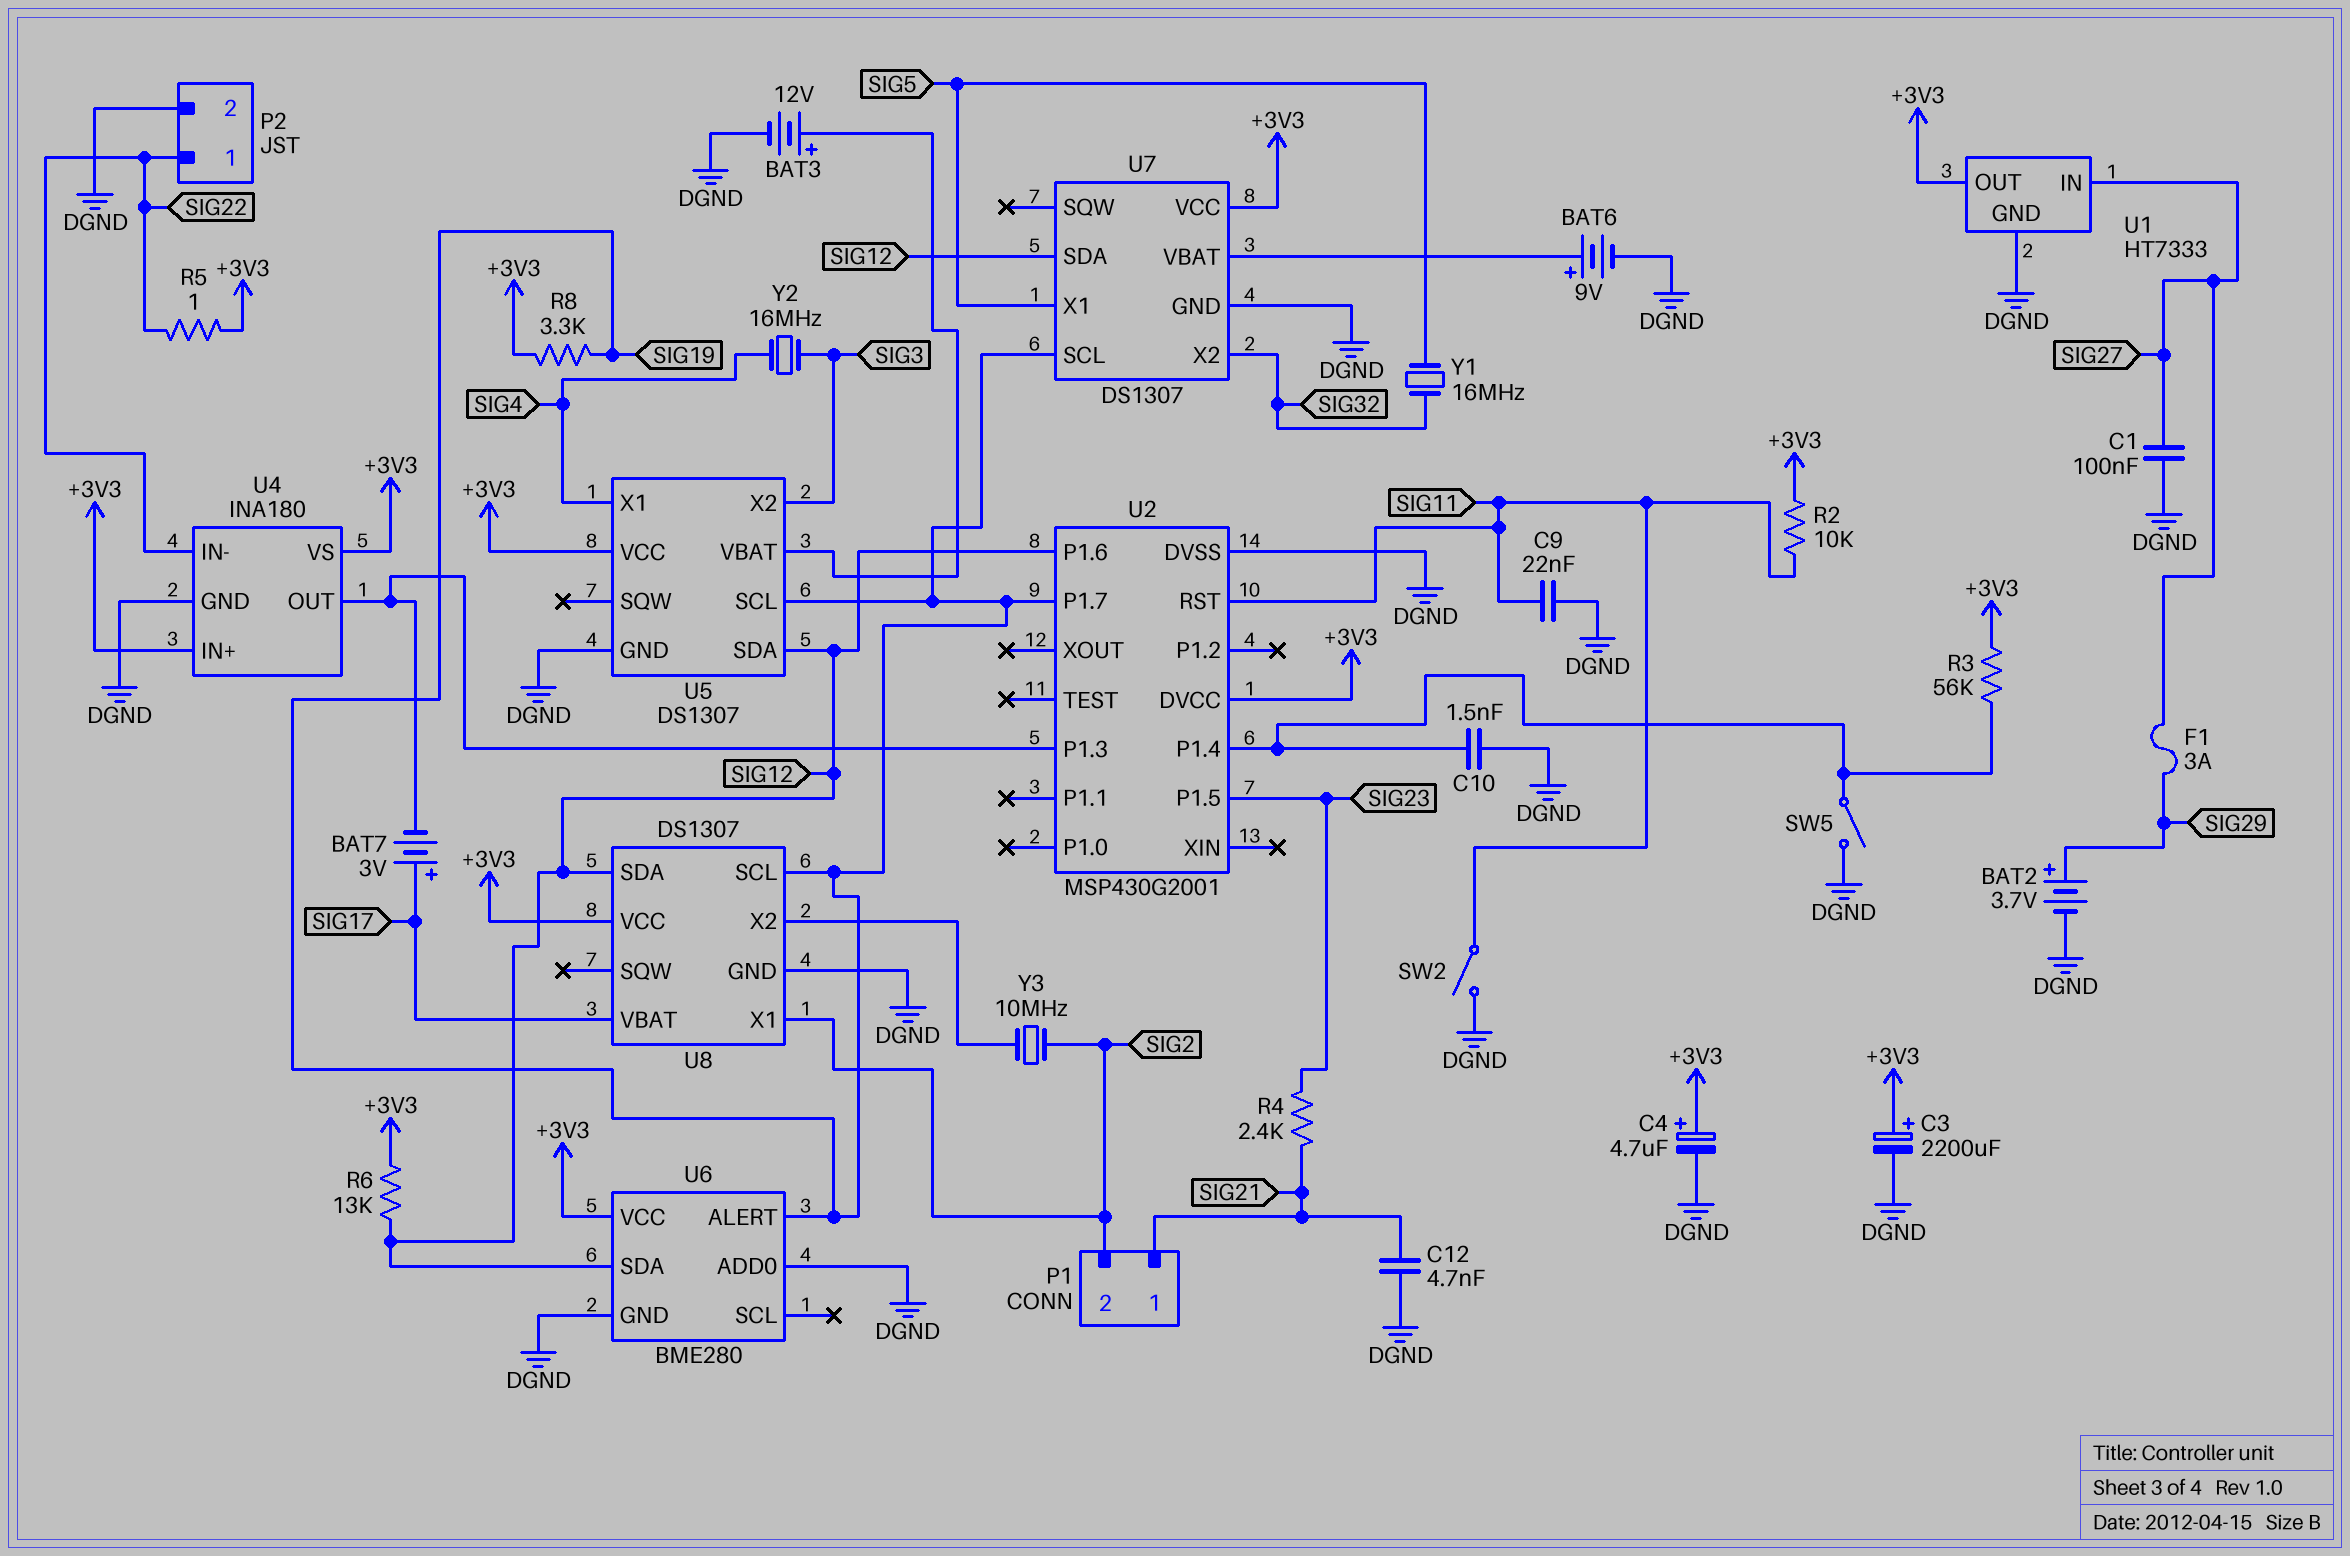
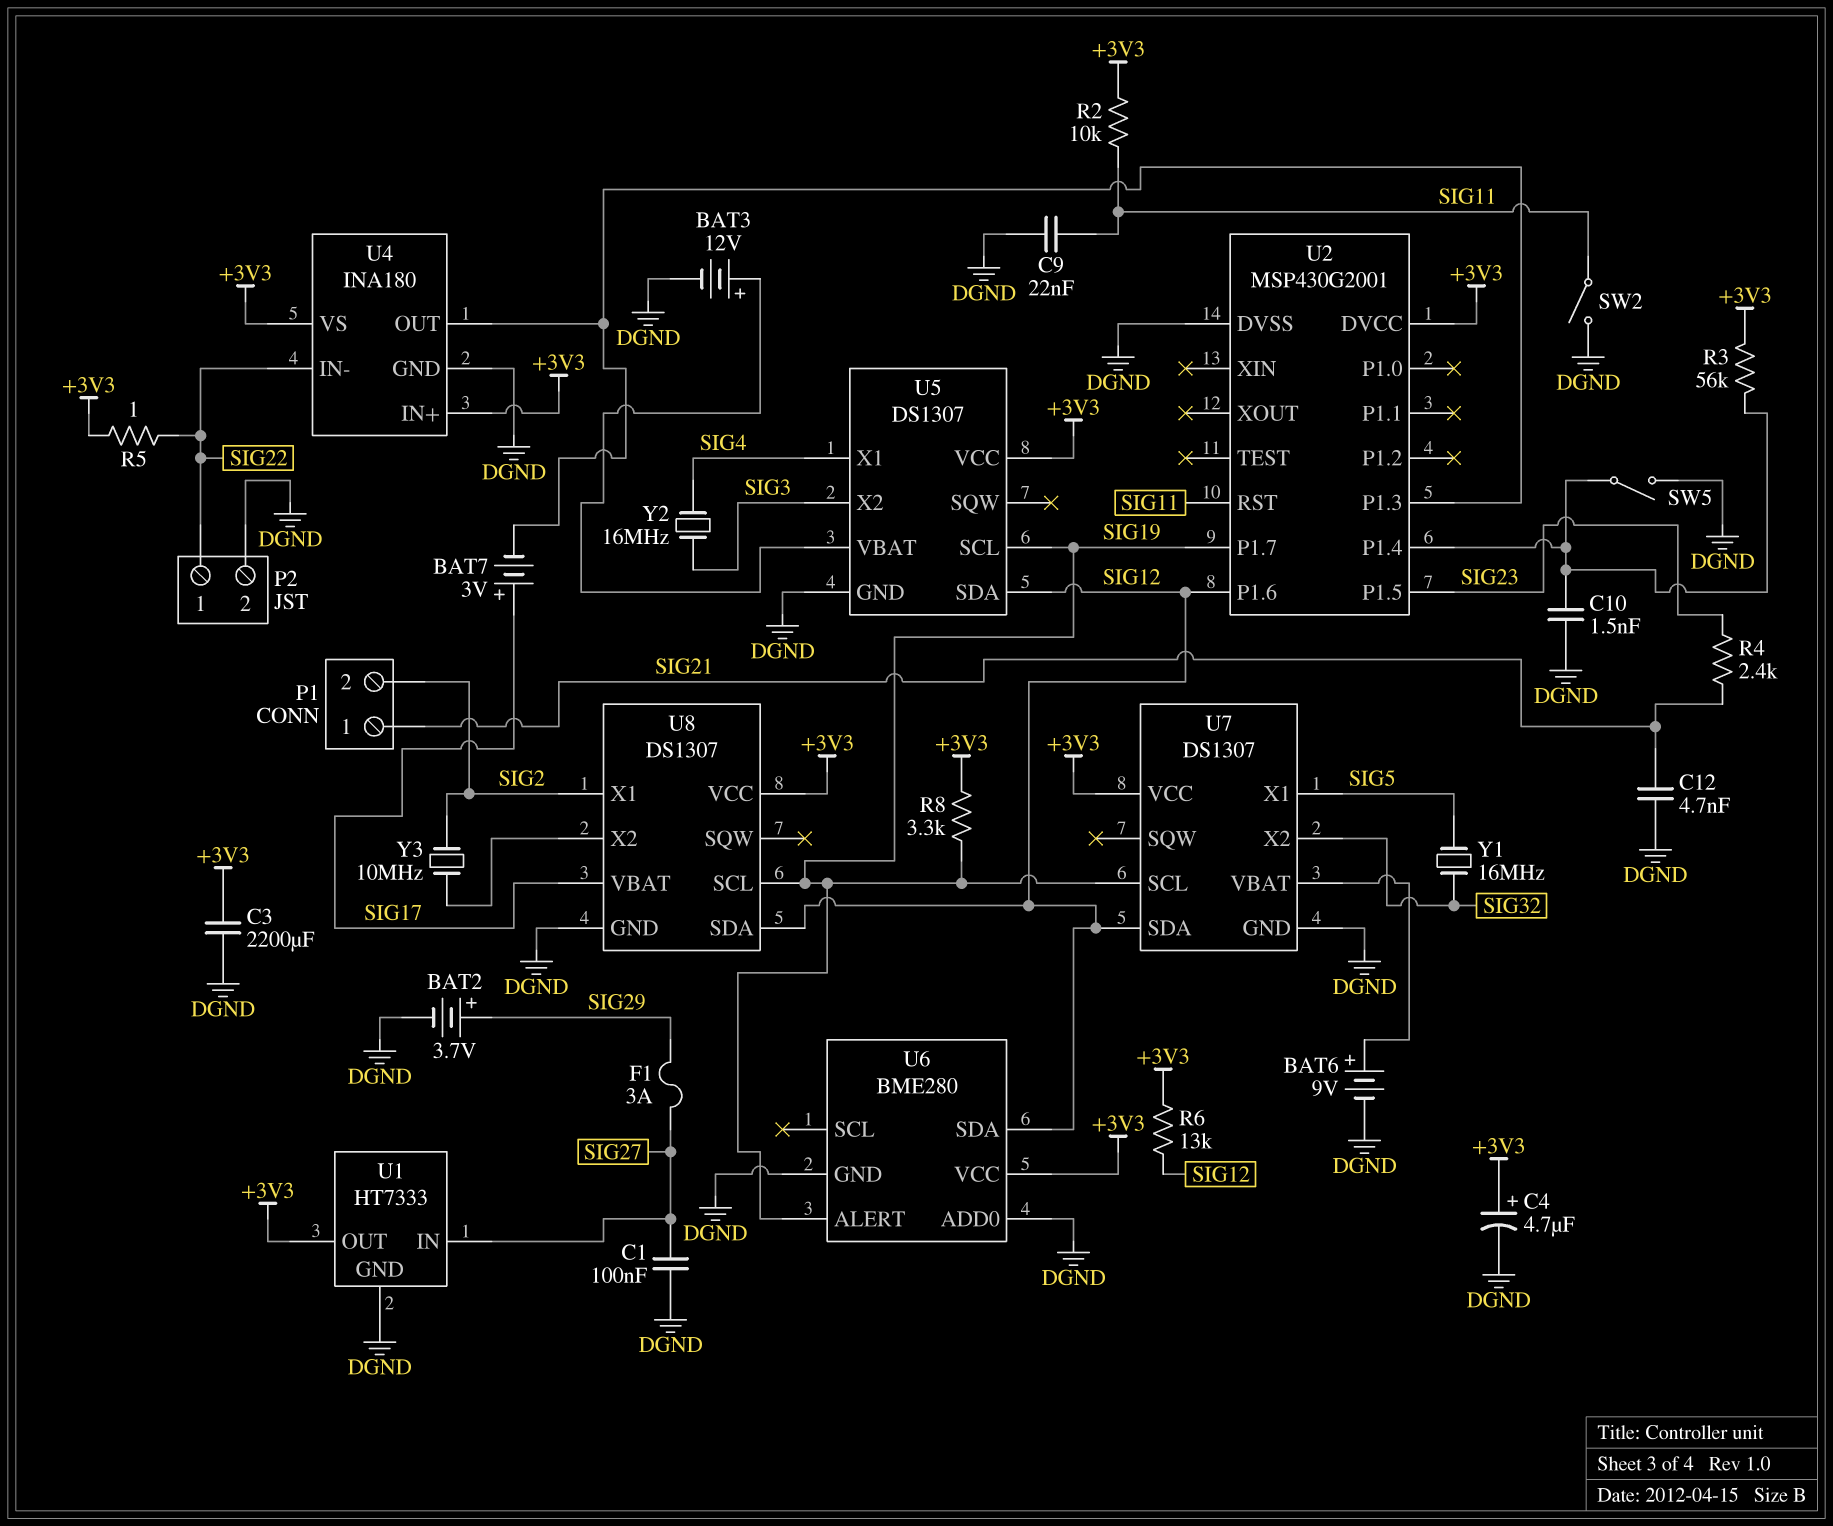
C3: 2200uF (plus +3V3, minus DGND) -> 2200uF (+3V3, DGND)

